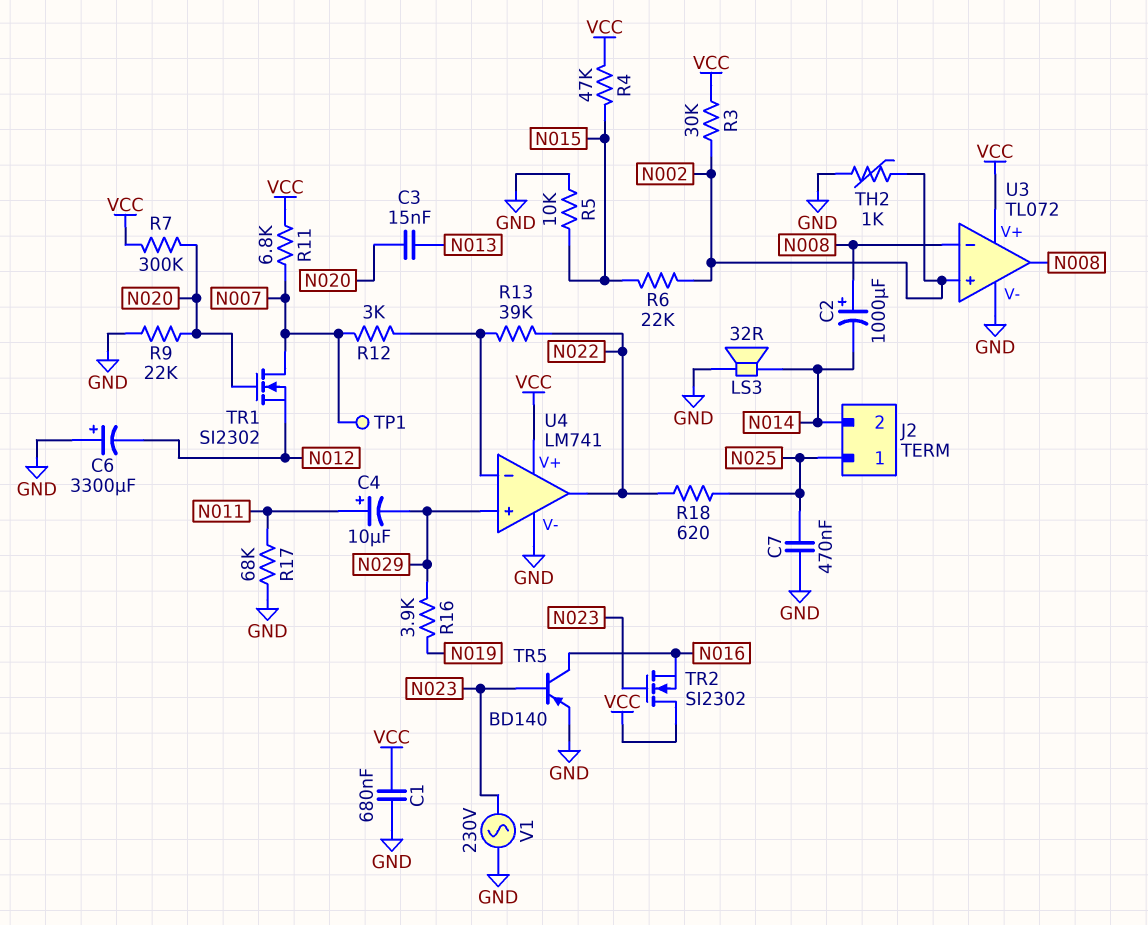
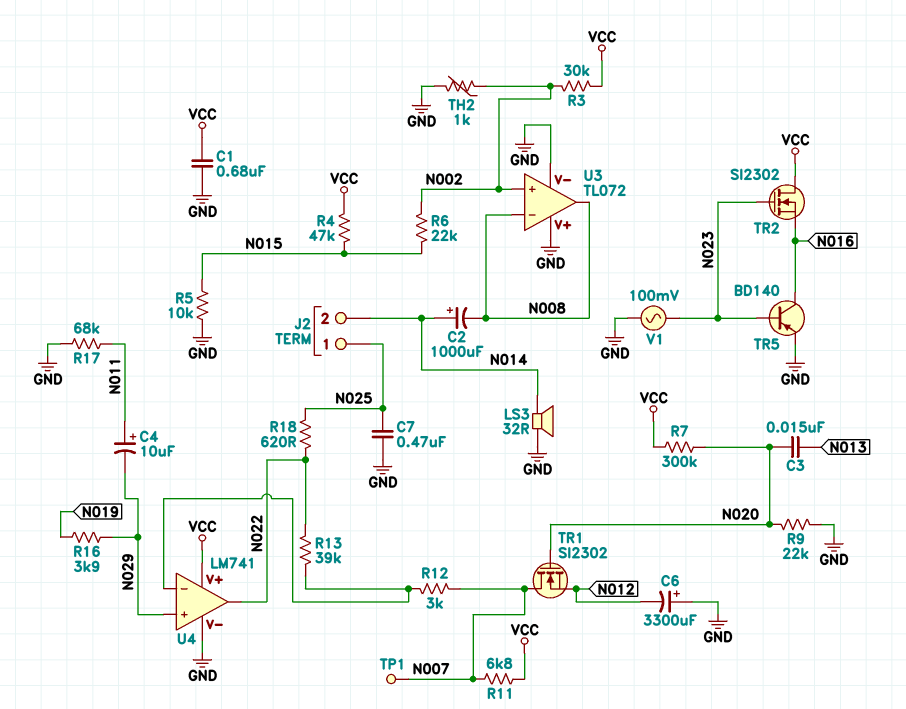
C2: 1000uF (plus N008, minus N014) -> 1000uF (plus N014, minus N008)
U3 pin V+: VCC -> GND
V1: AC 230V (GND, N023) -> AC 100mV (GND, N023)

